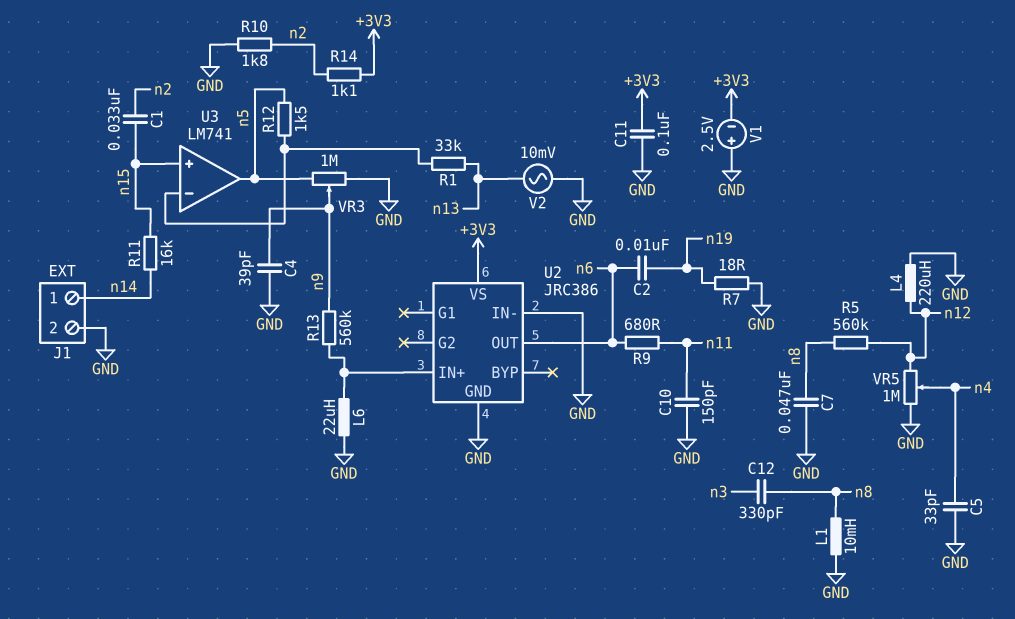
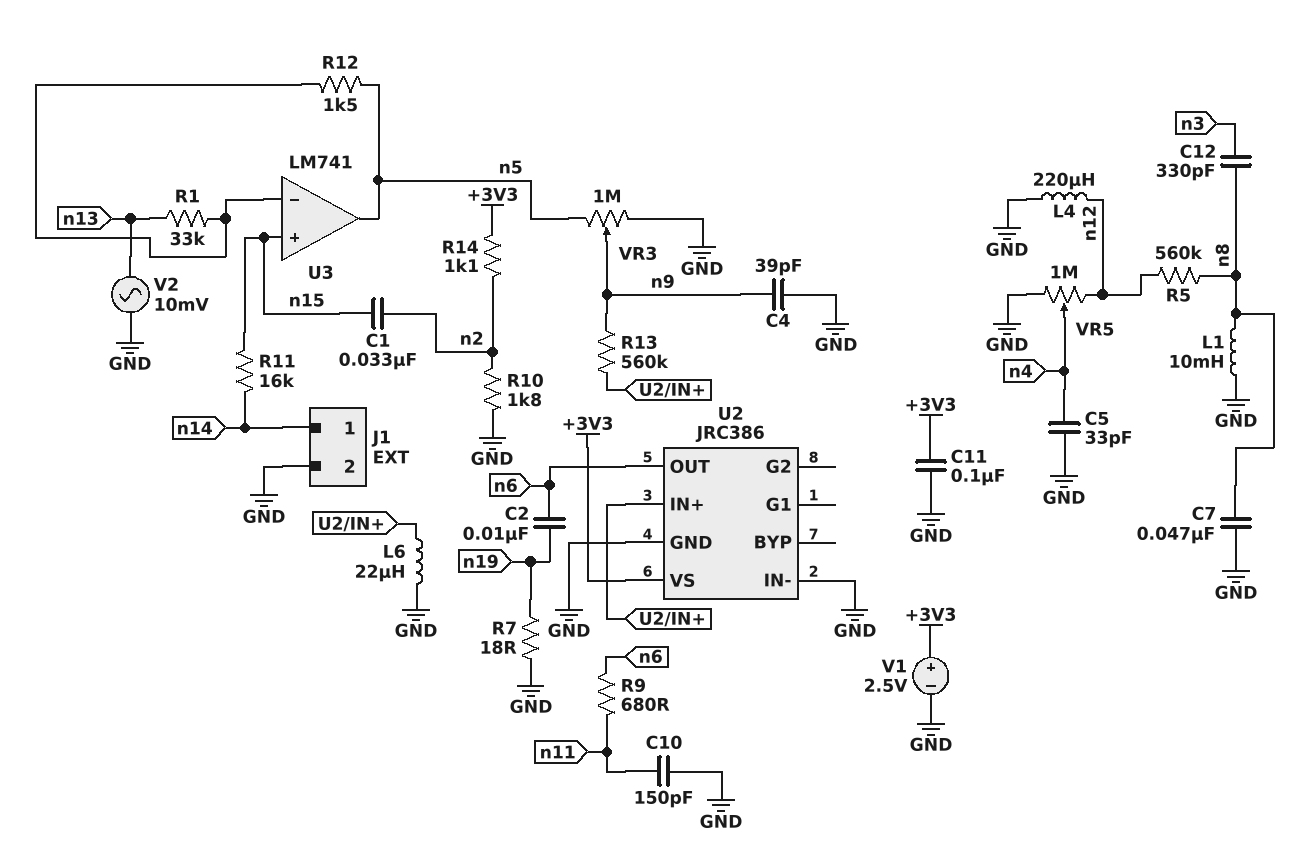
V1: 2.5V (plus GND, minus +3V3) -> 2.5V (plus +3V3, minus GND)

